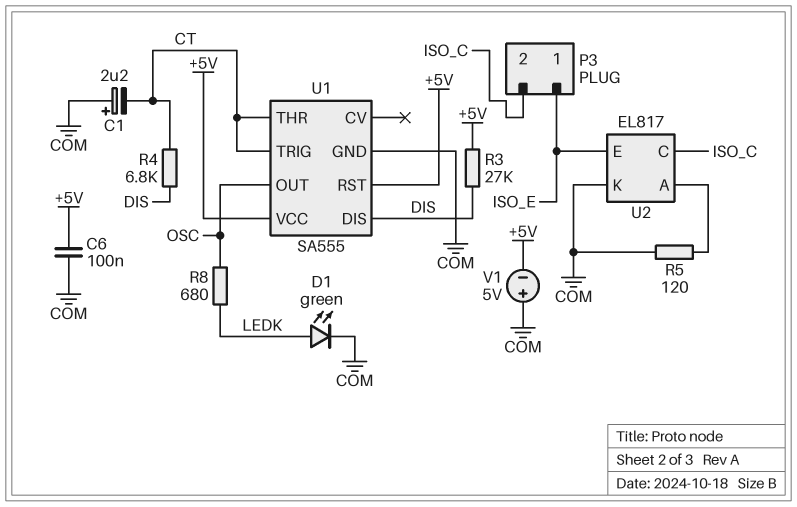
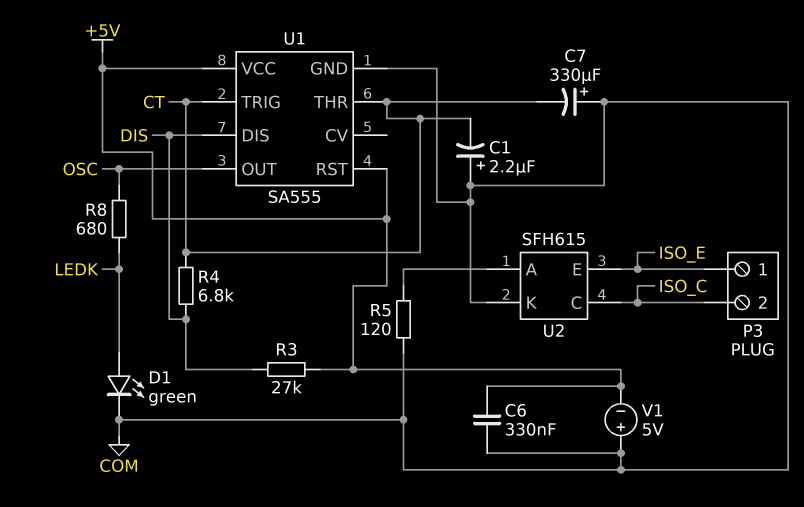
C6: 100nF (+5V, COM) -> 330nF (+5V, COM)
C7: none -> 330uF (plus COM, minus CT)
U2: EL817 -> SFH615

